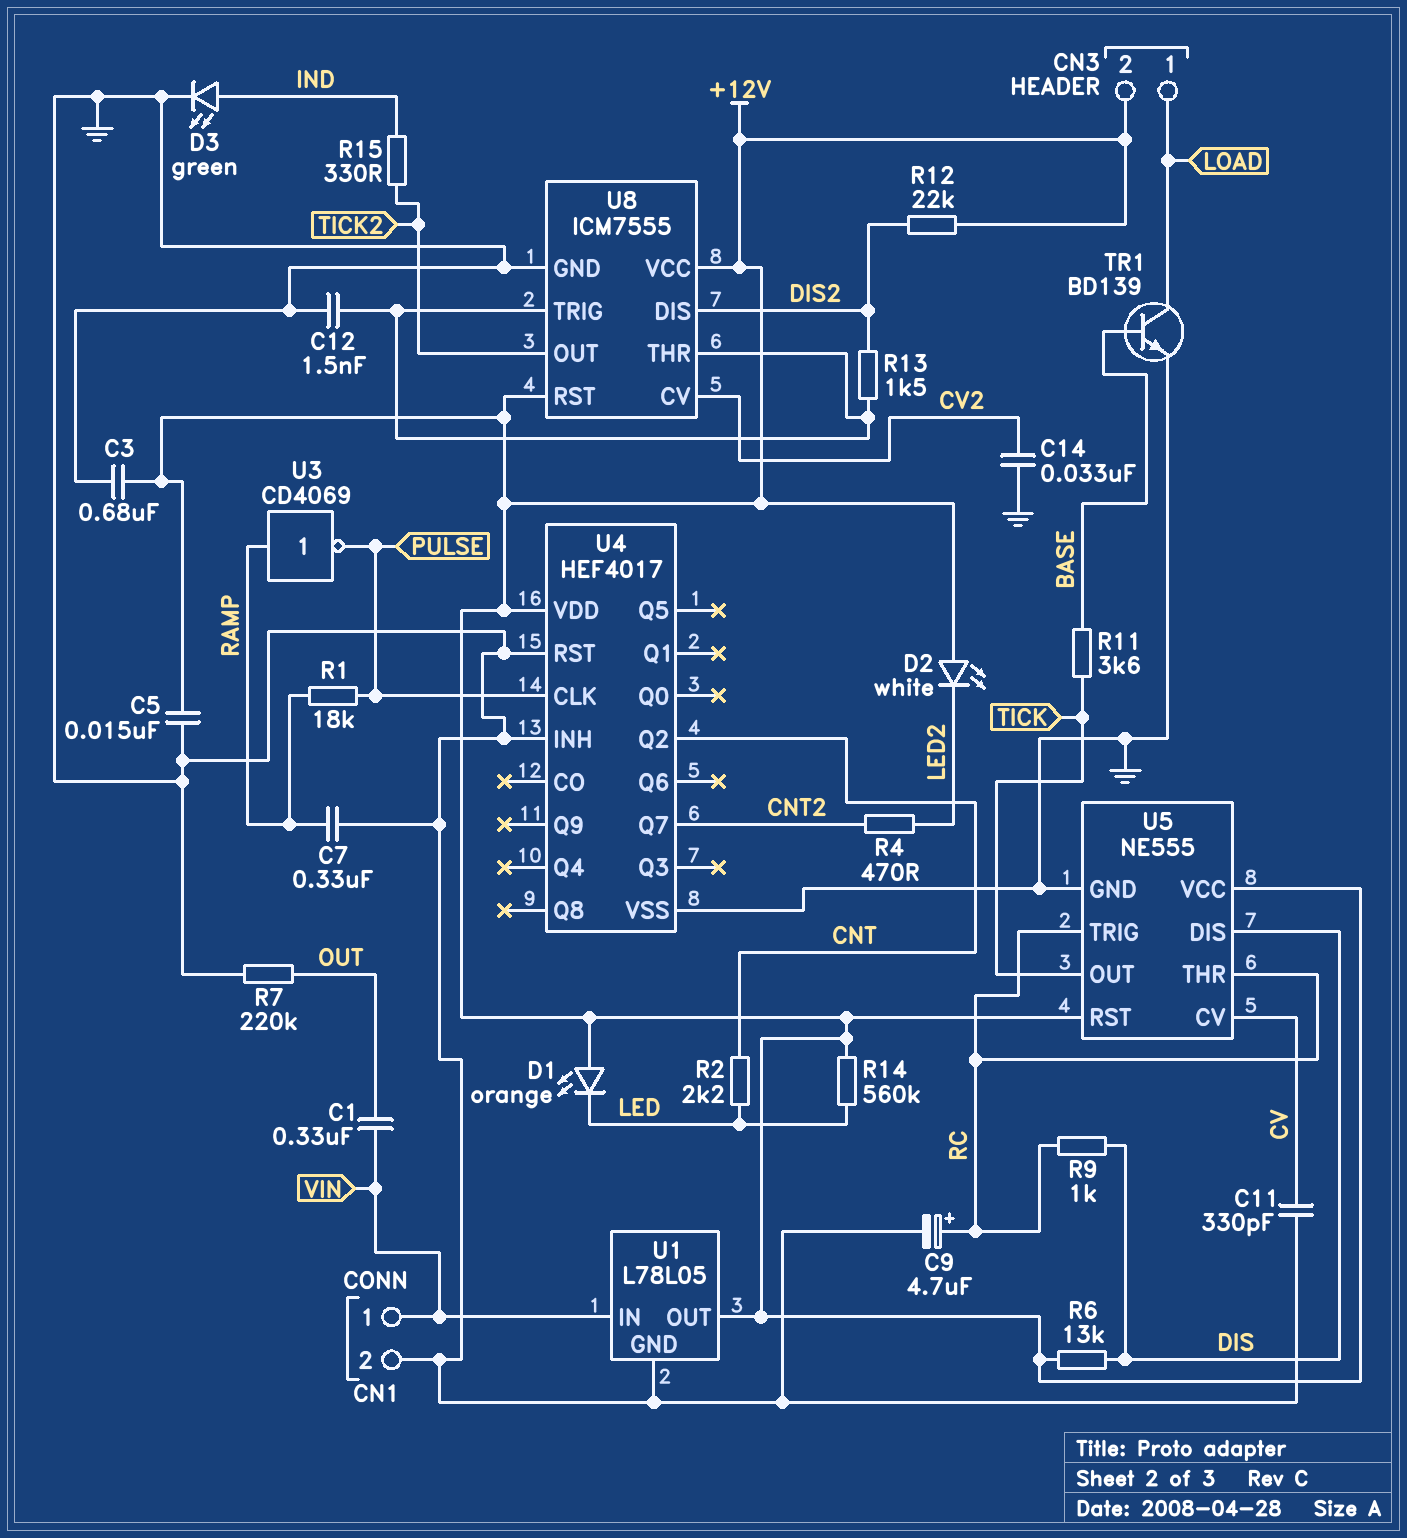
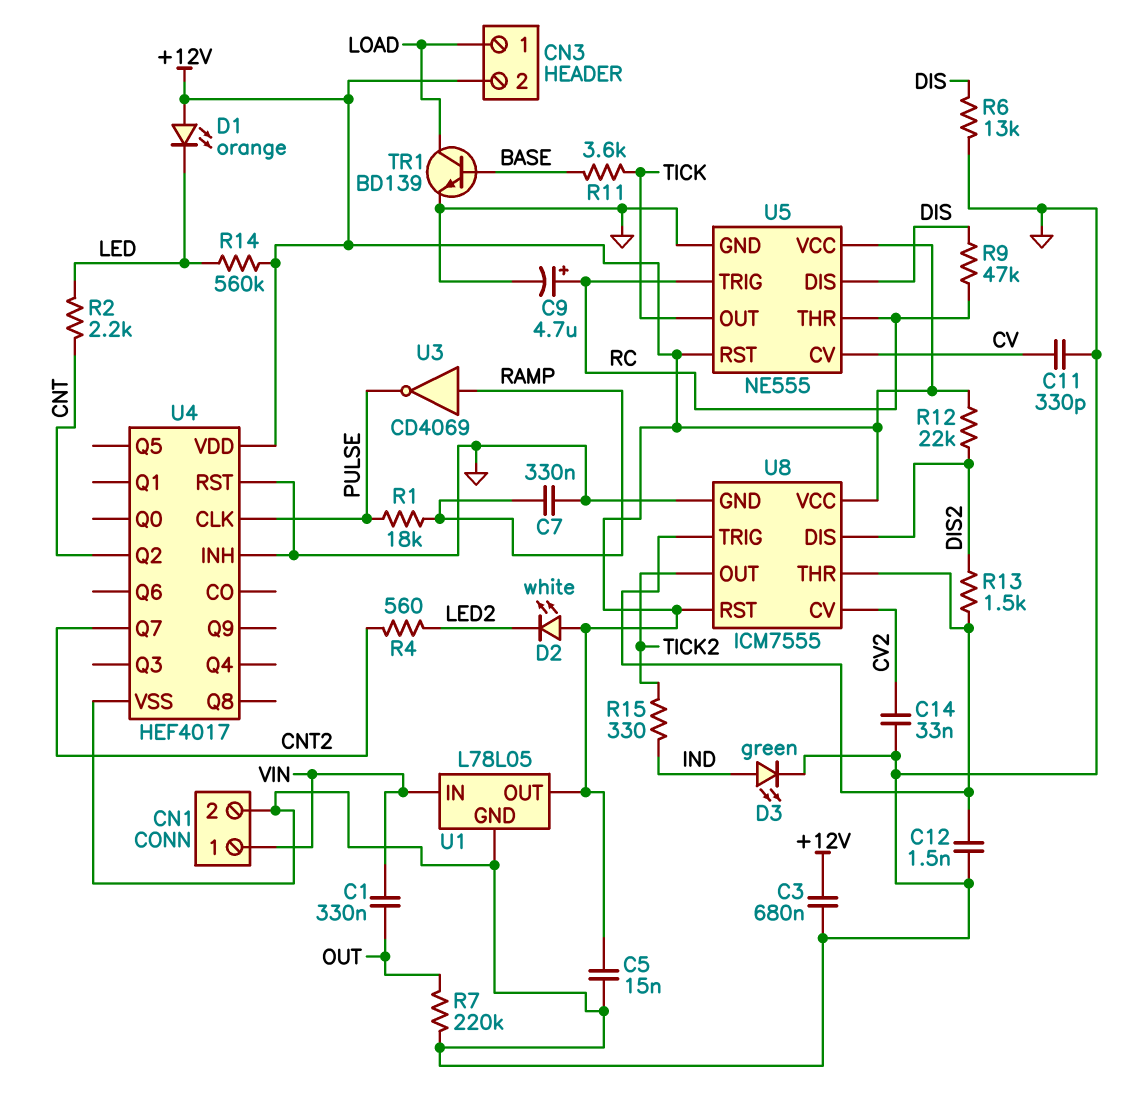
R4: 470 (CNT2, LED2) -> 560 (CNT2, LED2)
R6: 13k (+12V, DIS) -> 13k (DIS, GND)
R9: 1k (DIS, RC) -> 47k (DIS, RC)

